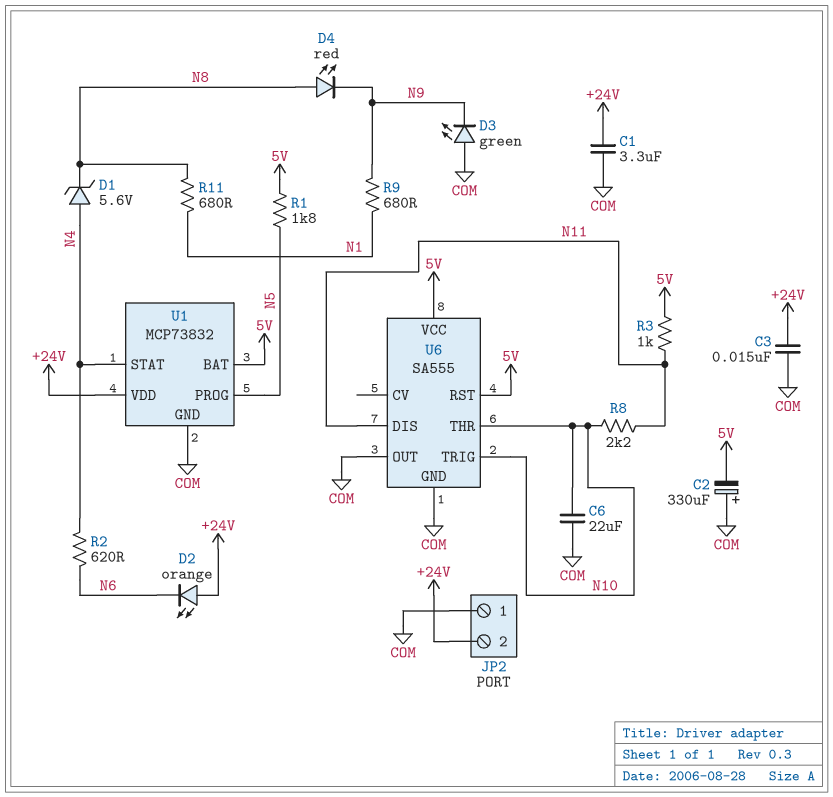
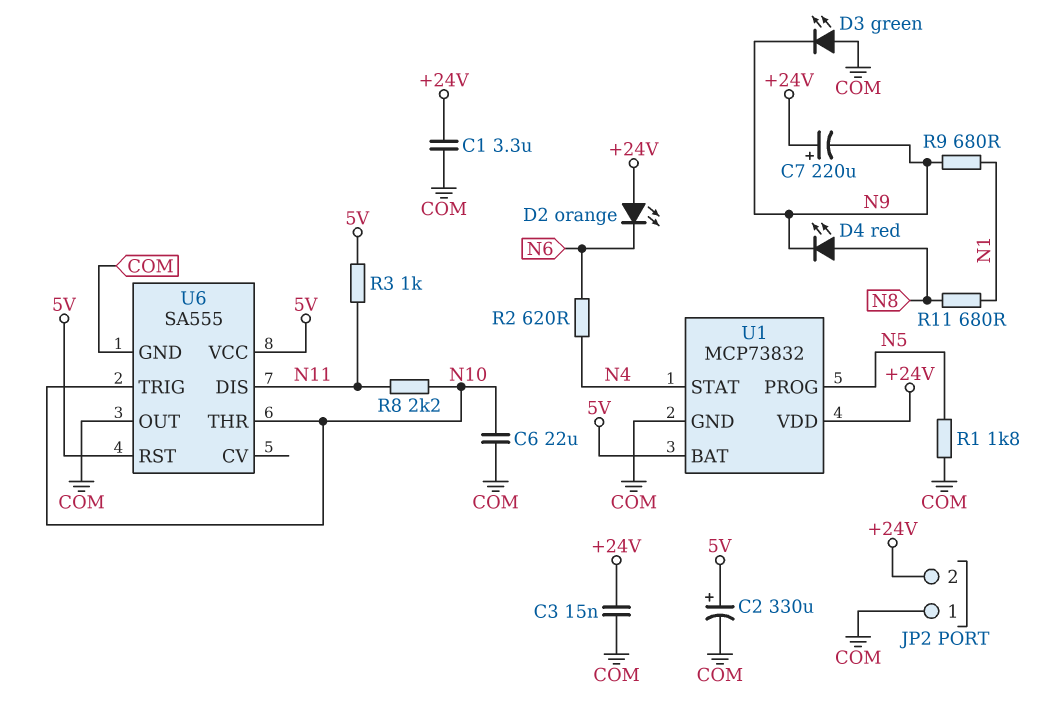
C2: 330uF (plus COM, minus 5V) -> 330uF (plus 5V, minus COM)
C7: none -> 220uF (plus +24V, minus N9)
D1: zener 5.6V (A N4, K N8) -> none
R1: 1.8k (5V, N5) -> 1.8k (COM, N5)

